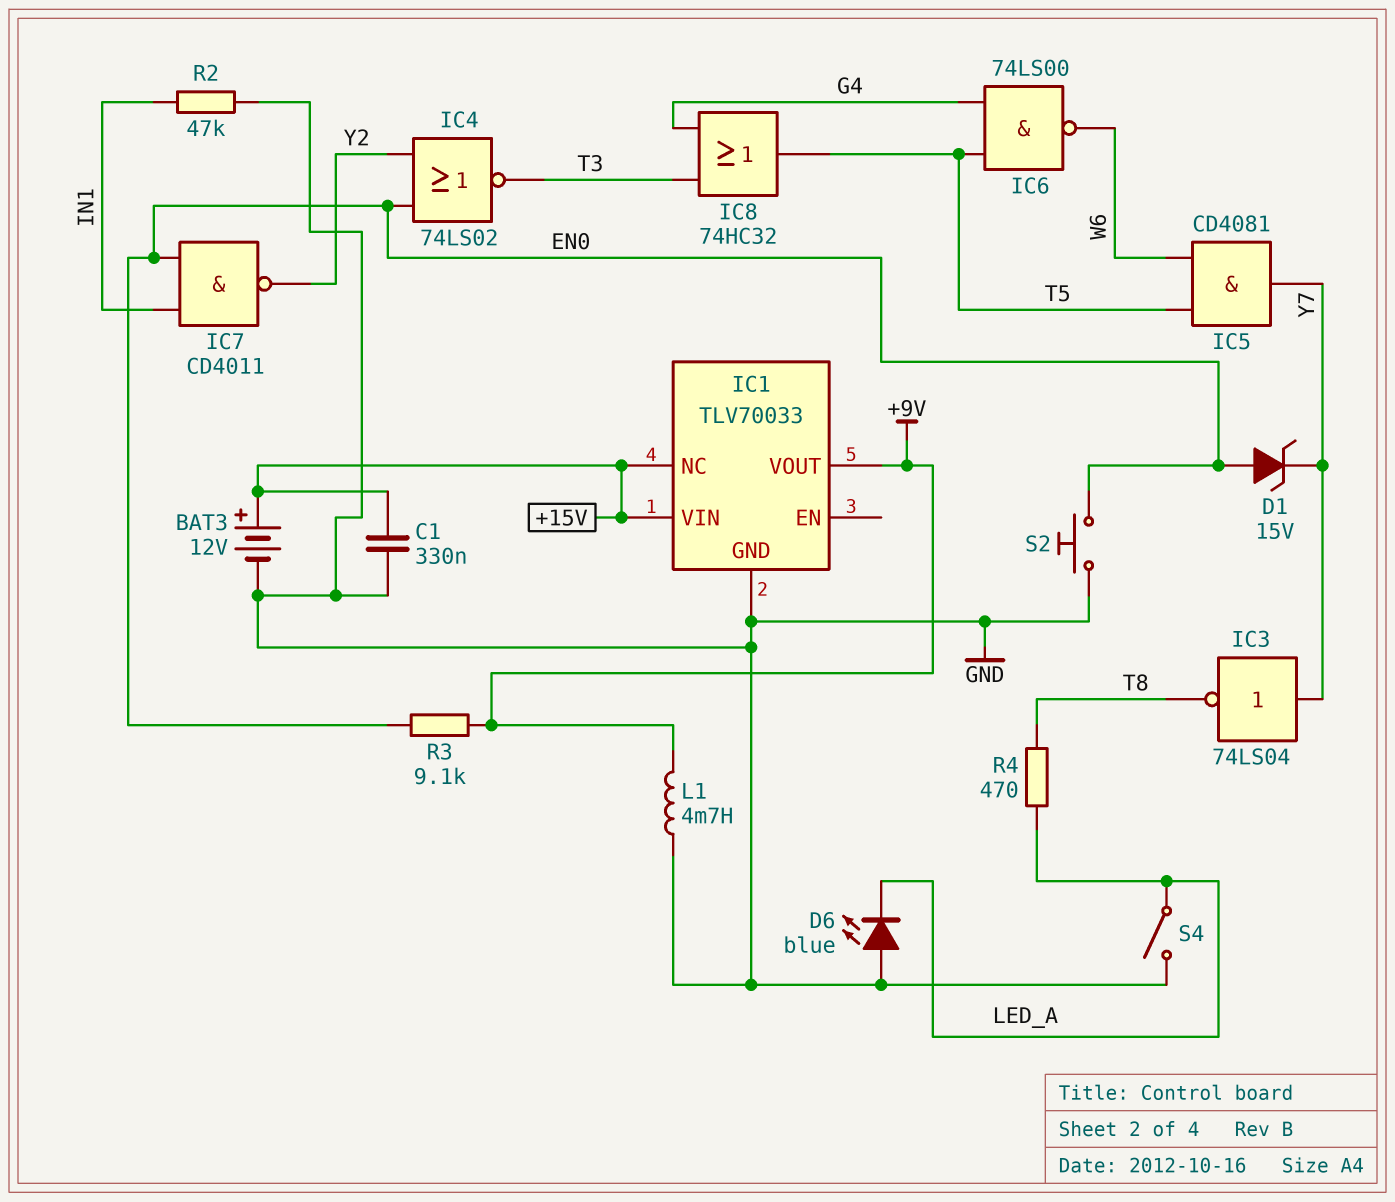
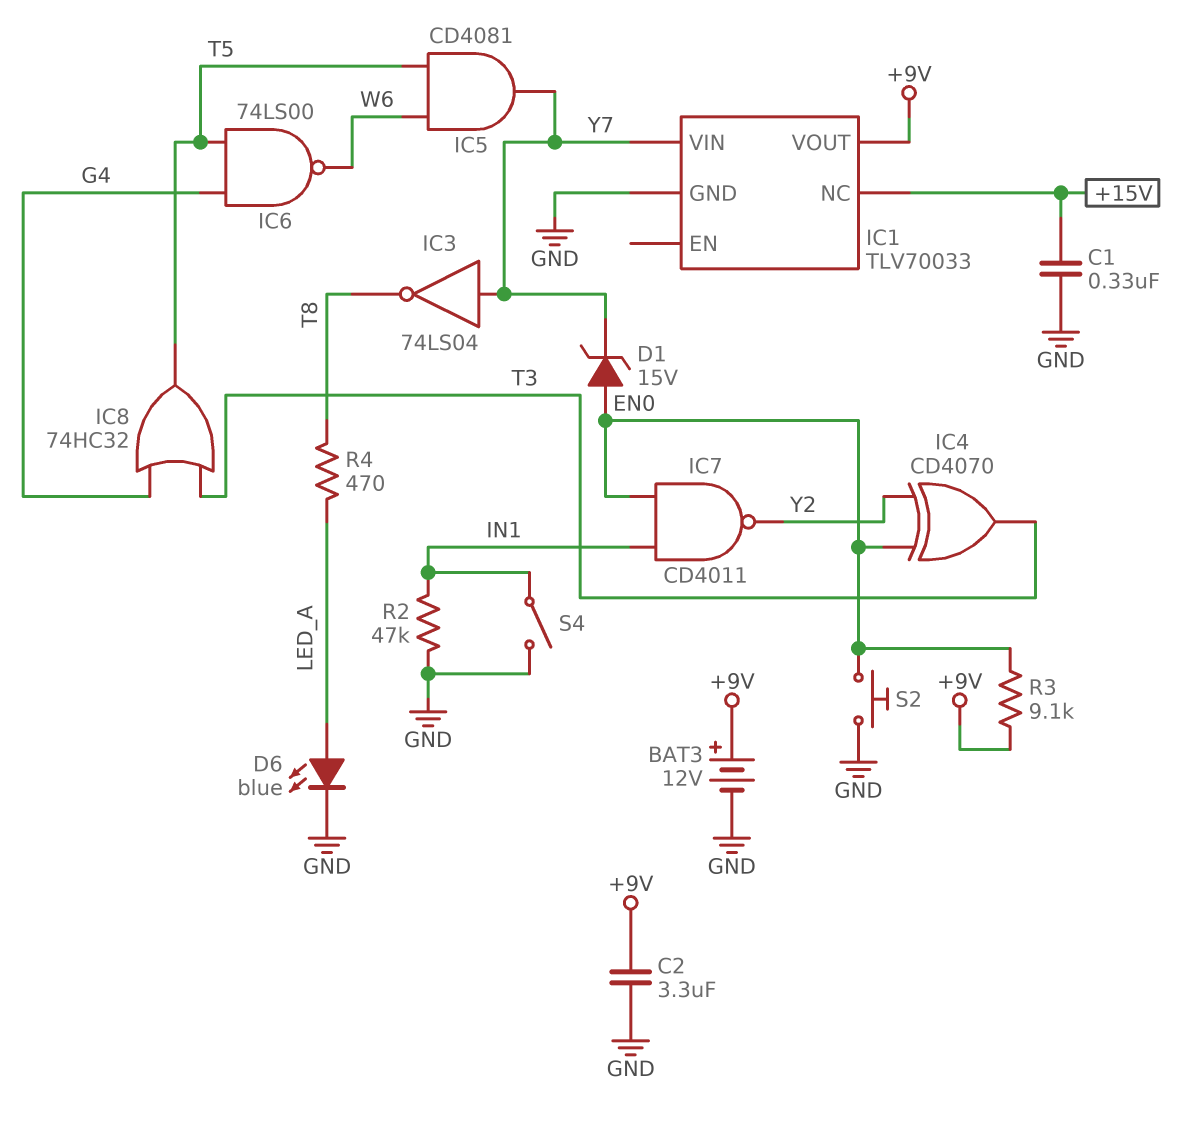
BAT3: 12V (plus +15V, minus GND) -> 12V (plus +9V, minus GND)
C2: none -> 3.3uF (+9V, GND)
D6: LED blue (A GND, K LED_A) -> LED blue (A LED_A, K GND)
IC1 pin VIN: +15V -> Y7
IC4: NOR 74LS02 (in EN0, in Y2, out T3) -> XOR CD4070 (in EN0, in Y2, out T3)
L1: 4.7mH (+9V, GND) -> none
S4: switch (GND, LED_A) -> switch (GND, IN1)

